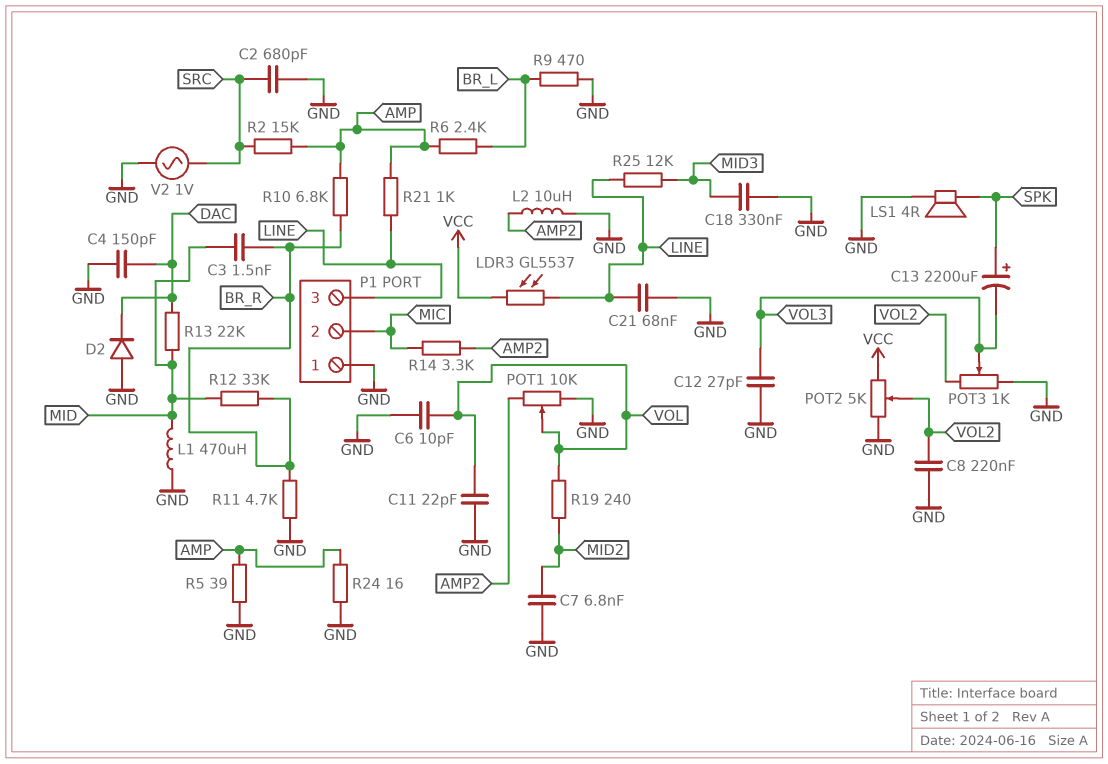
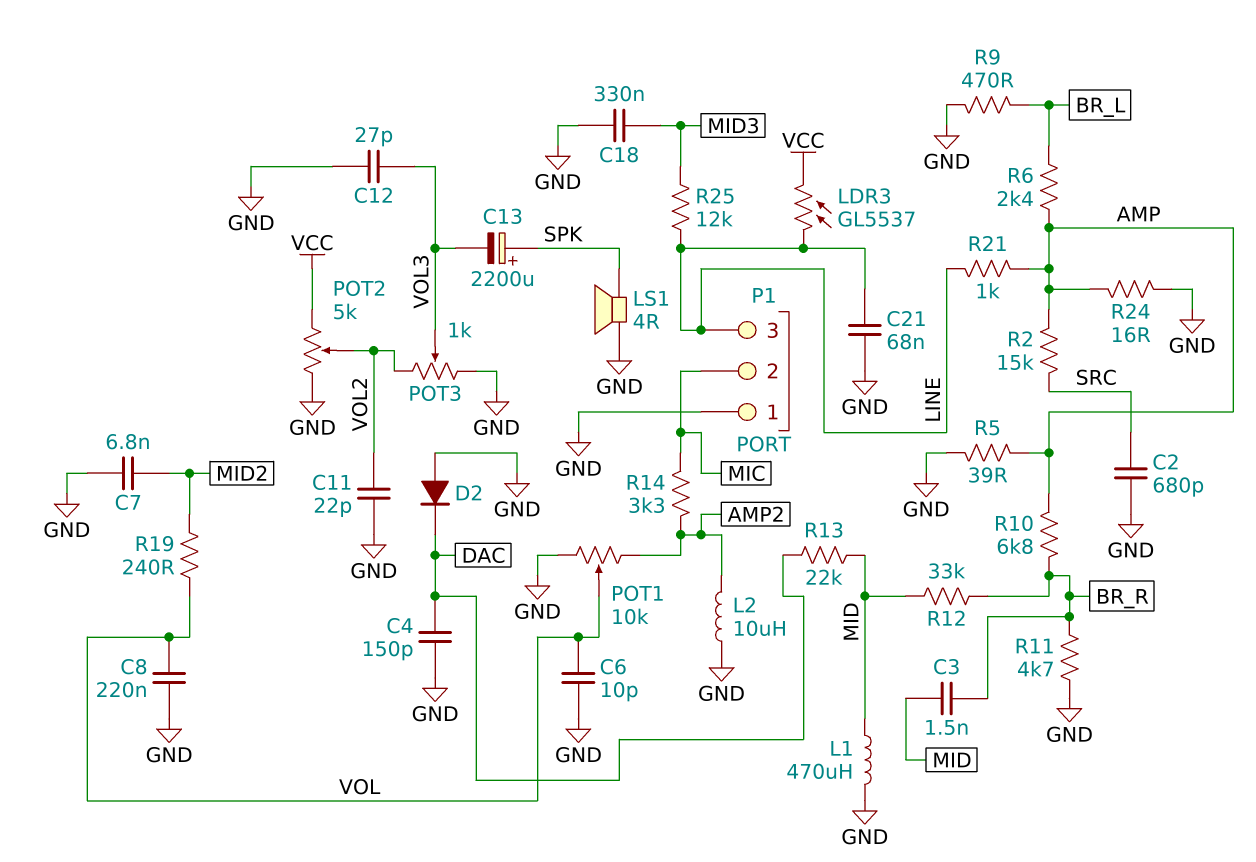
C8: 220nF (GND, VOL2) -> 220nF (GND, VOL)
C11: 22pF (GND, VOL) -> 22pF (GND, VOL2)
V2: AC 1V (GND, SRC) -> none

